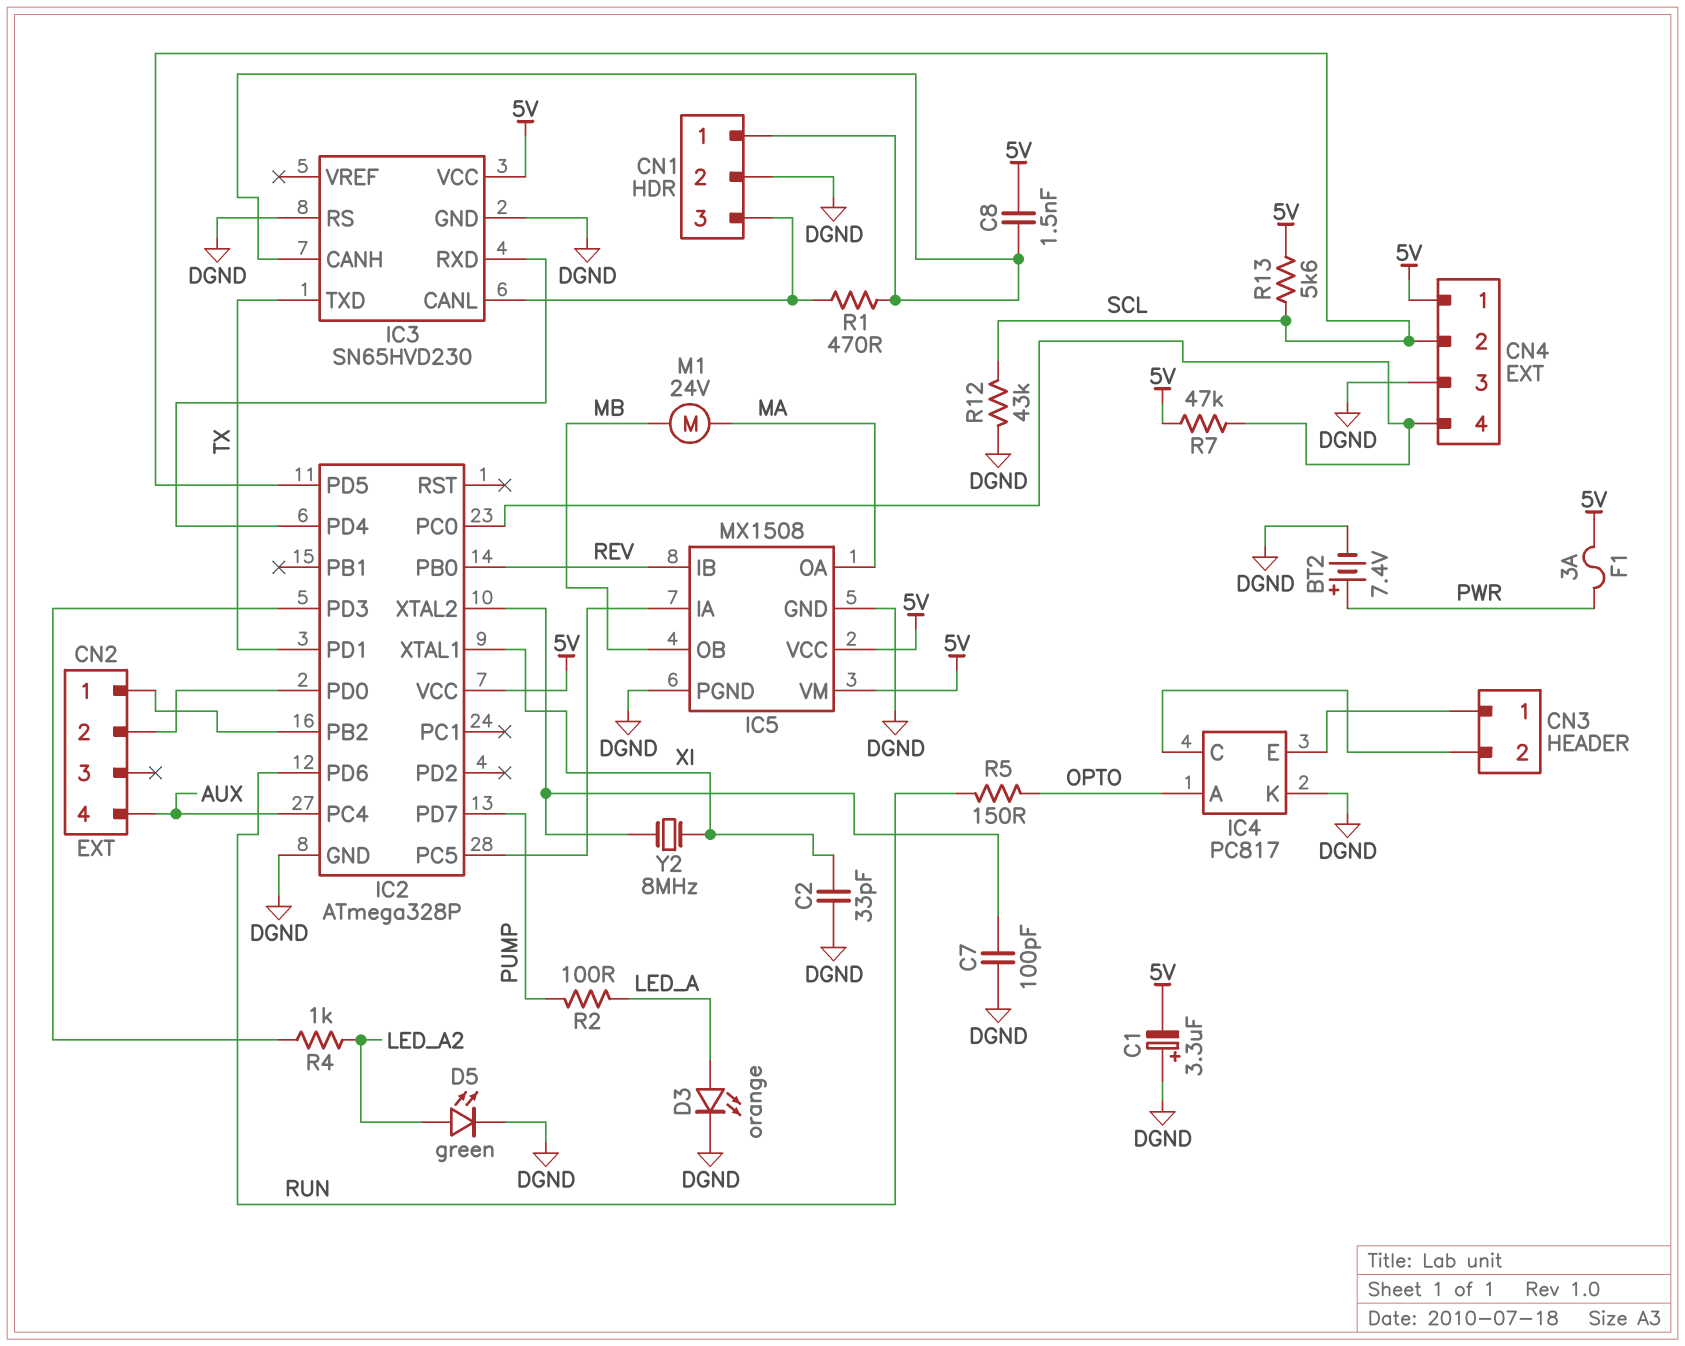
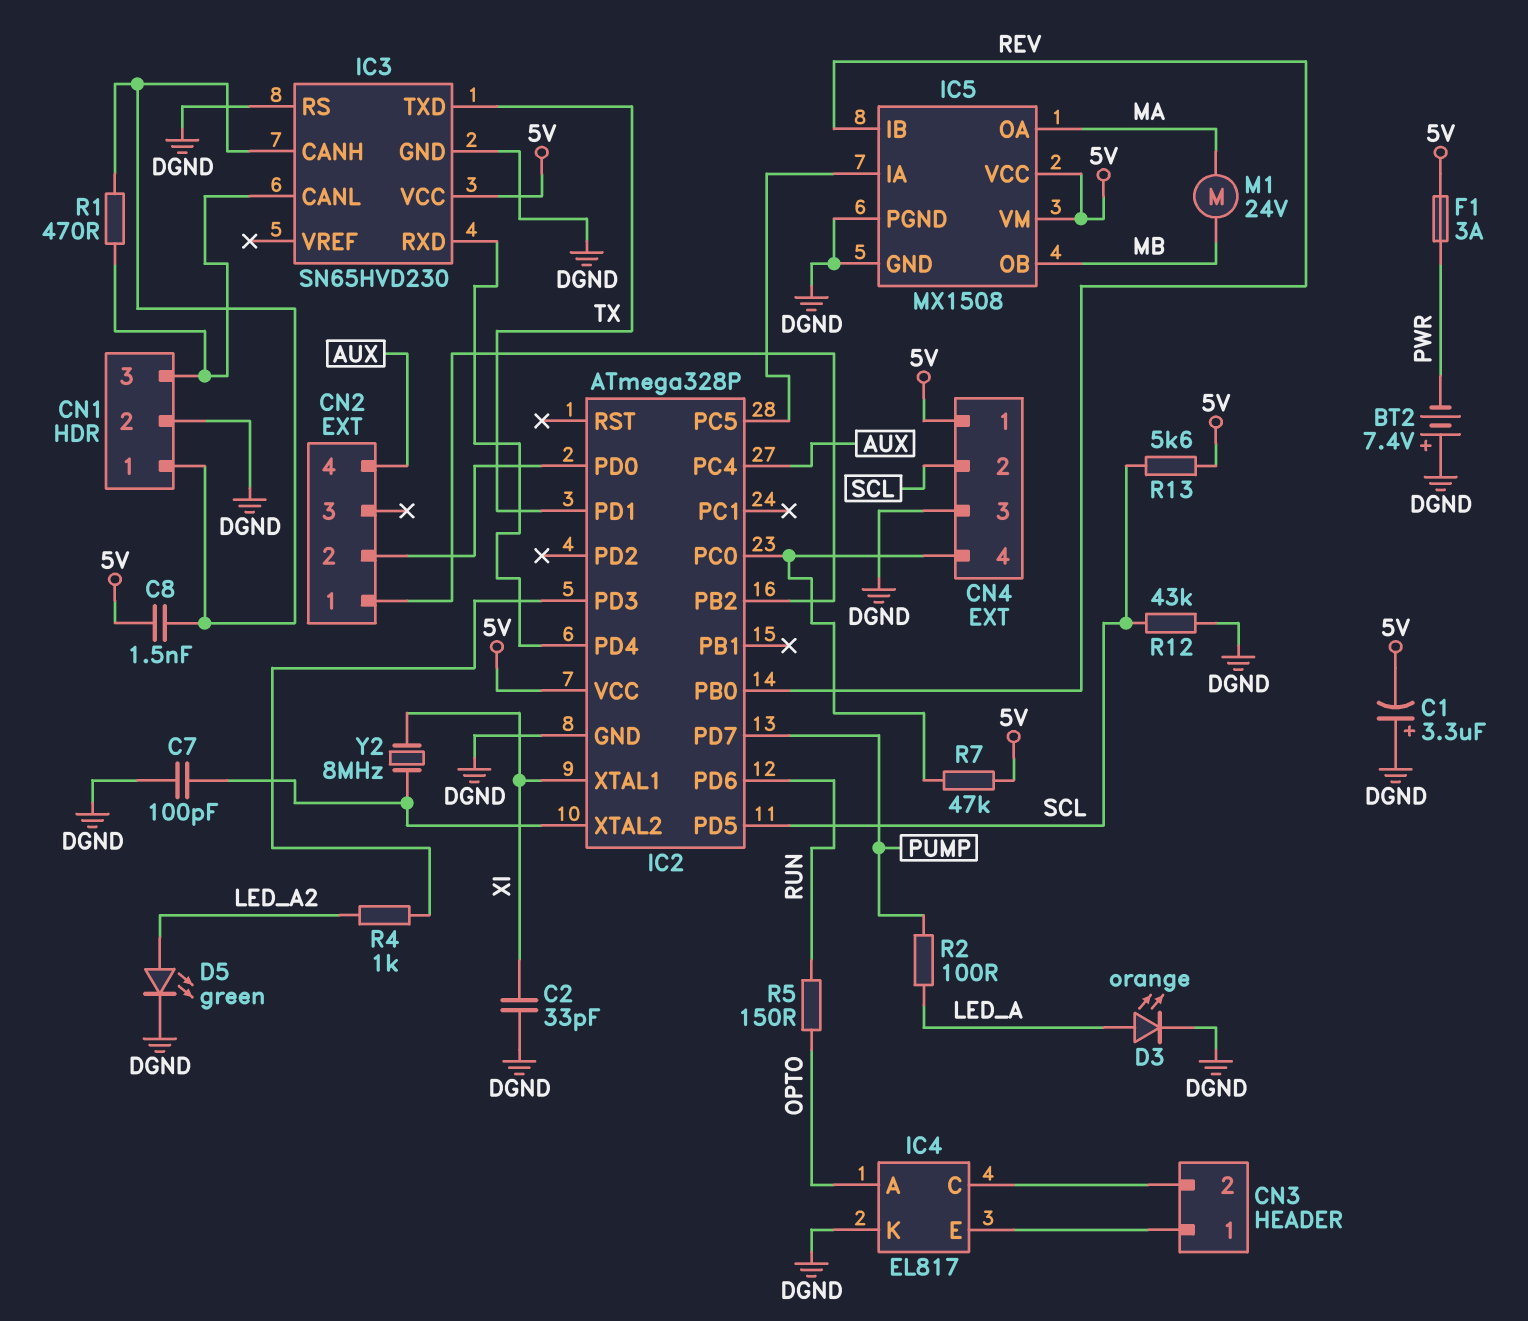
BT2: 7.4V (plus PWR, minus DGND) -> 7.4V (plus DGND, minus PWR)
IC4: PC817 -> EL817

